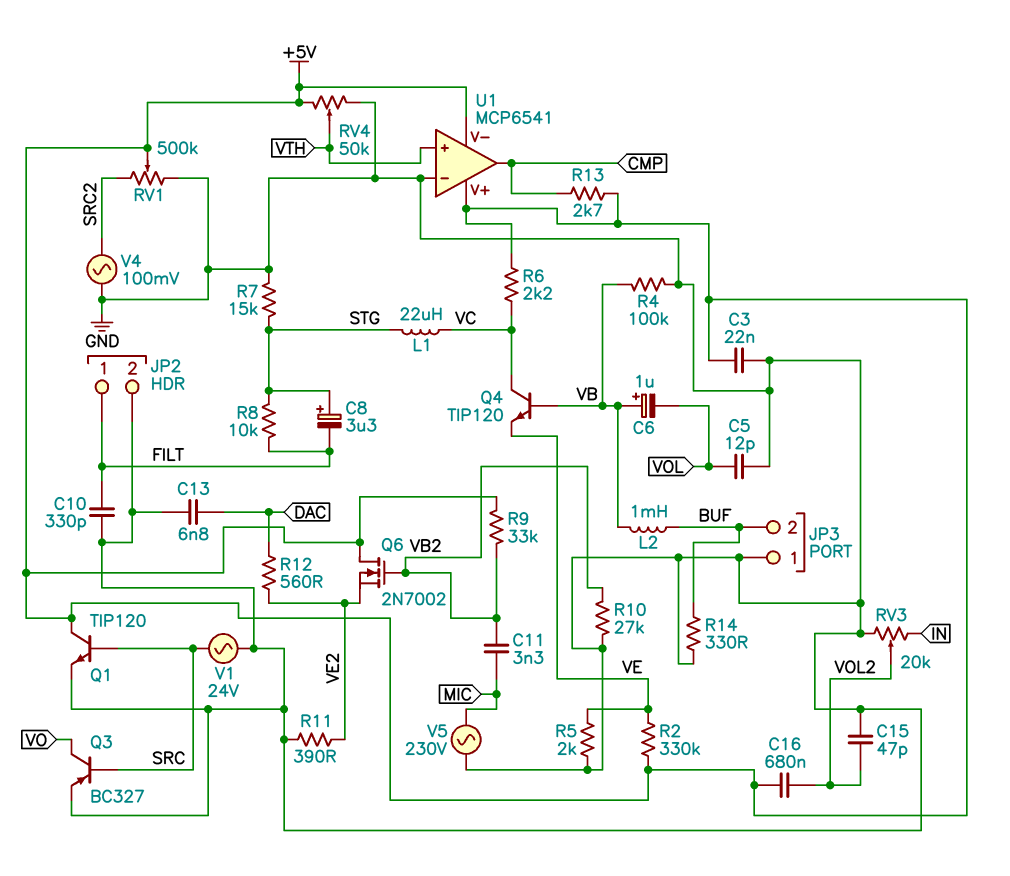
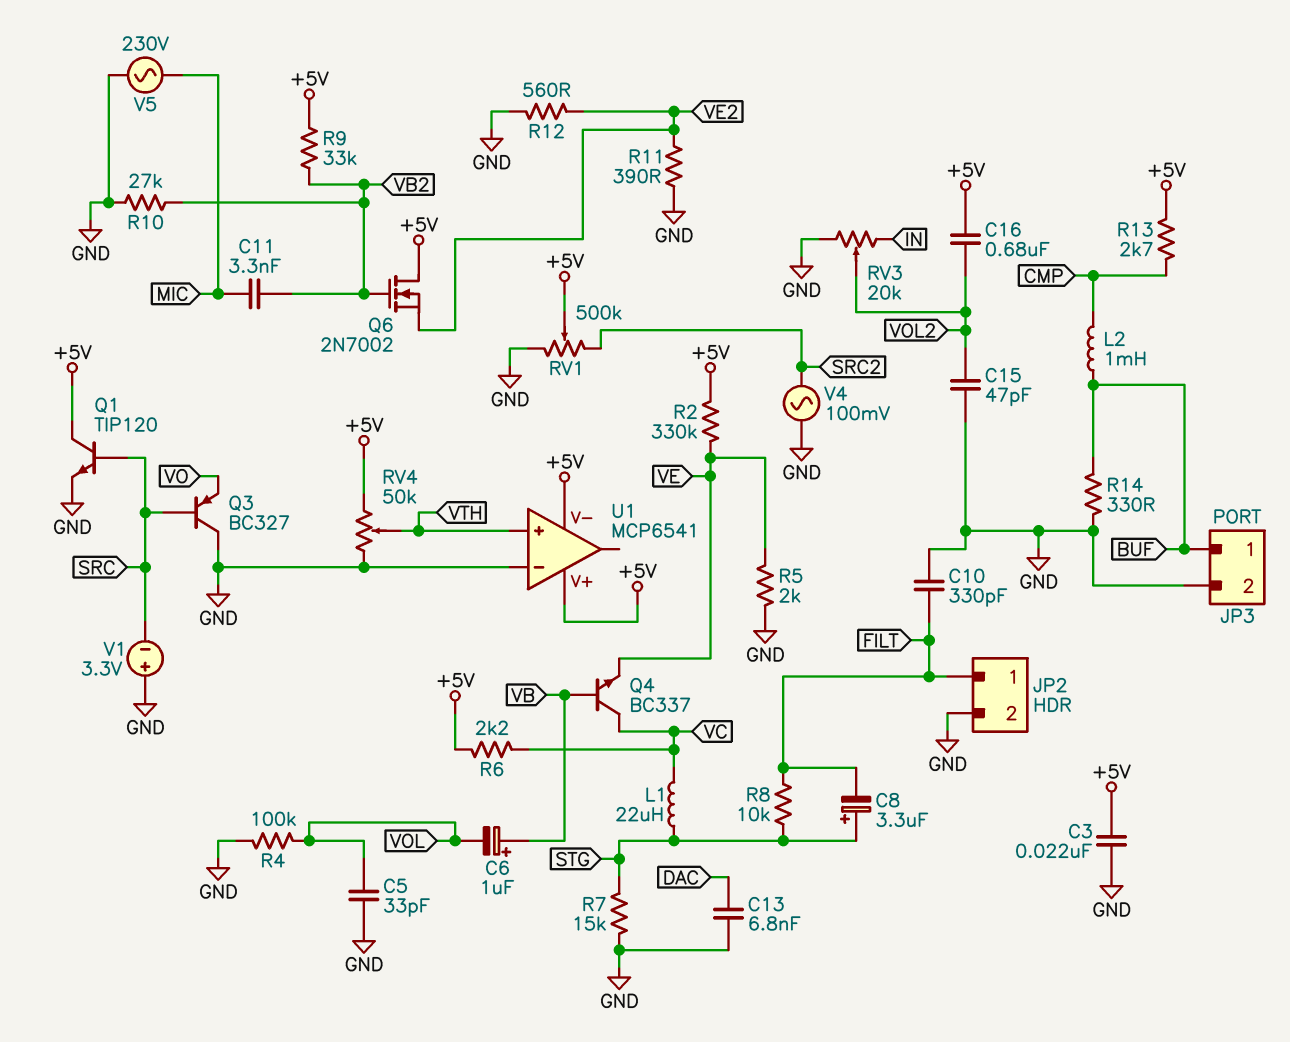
C5: 12pF (GND, VOL) -> 33pF (GND, VOL)
JP3 pin 1: GND -> BUF
JP3 pin 2: BUF -> GND
L2: 1mH (BUF, VB) -> 1mH (BUF, CMP)
Q3: PNP BC327 (B SRC, C VO, E GND) -> PNP BC327 (B SRC, C GND, E VO)
Q4: NPN TIP120 (B VB, C VC, E VE) -> NPN BC337 (B VB, C VC, E VE)
R4: 100k (GND, VB) -> 100k (GND, VOL)
R12: 560 (DAC, VE2) -> 560 (GND, VE2)
U1 pin out: CMP -> none
V1: AC 24V (GND, SRC) -> 3.3V (plus GND, minus SRC)

